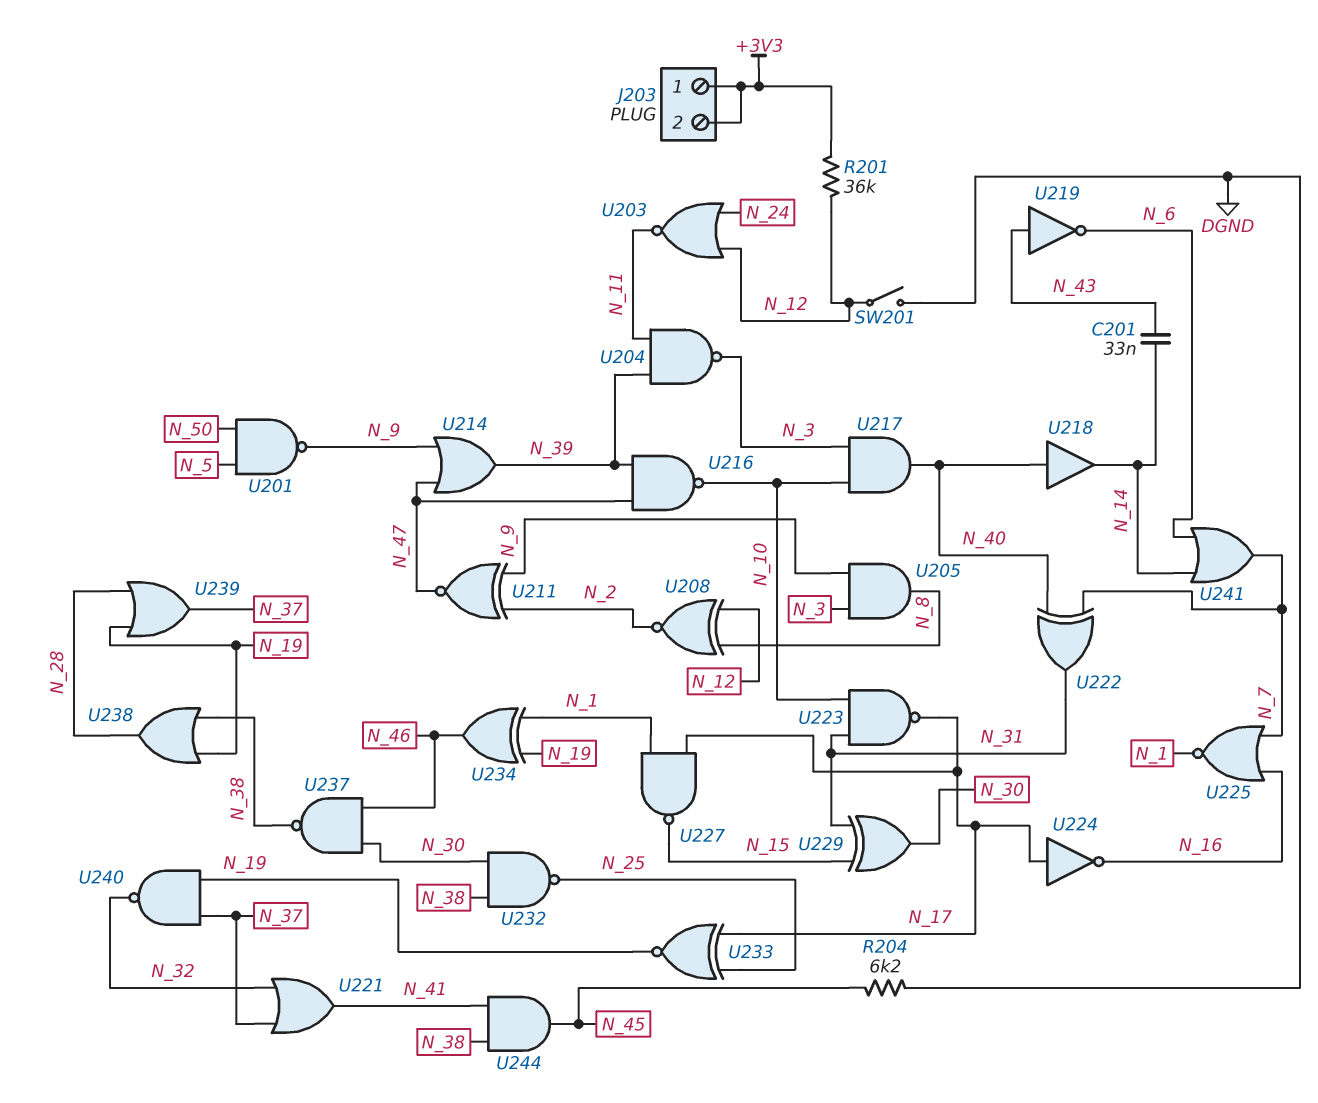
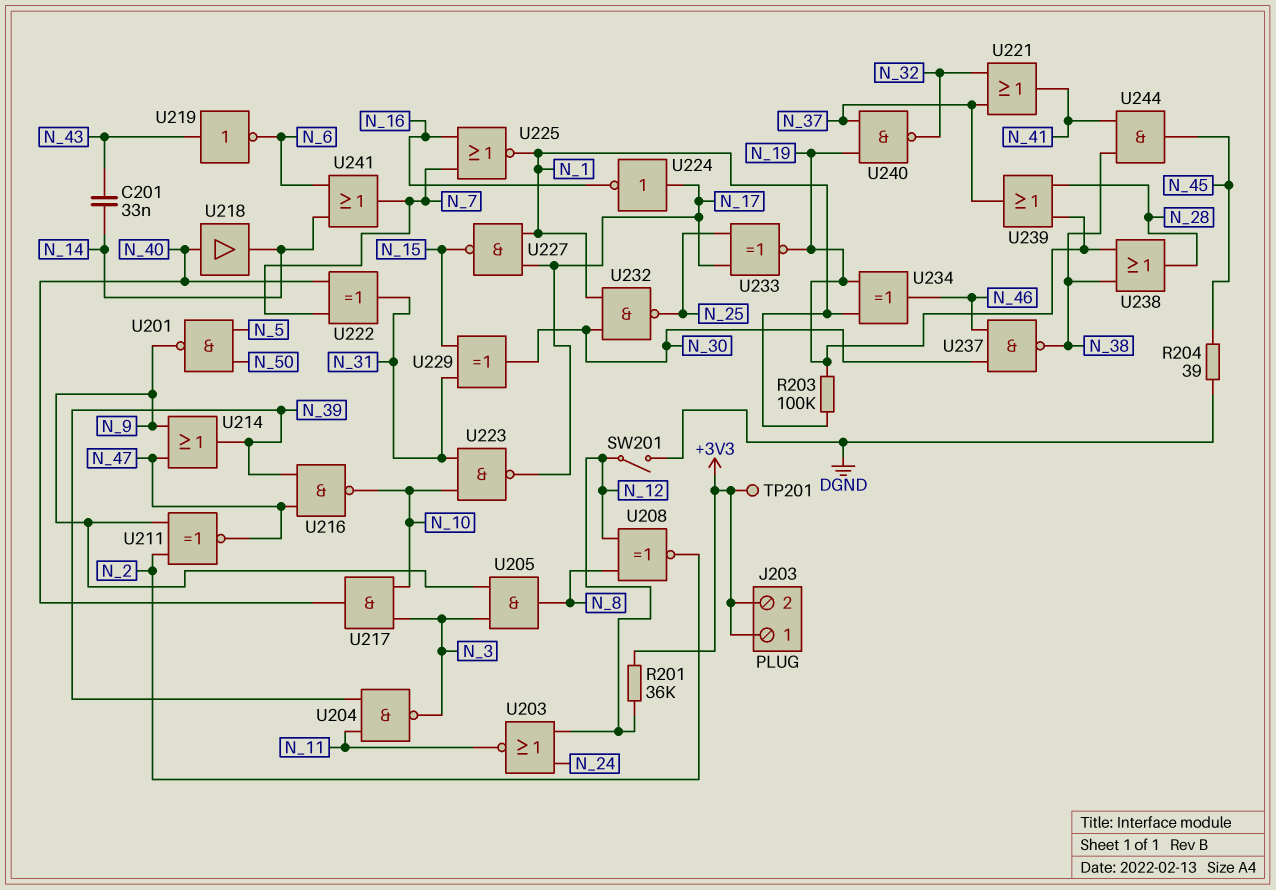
R203: none -> 100k (N_1, N_19)
R204: 6.2k (DGND, N_45) -> 39 (DGND, N_45)
TP201: none -> test point (+3V3)
U232: NAND (in N_30, in N_38, out N_25) -> NAND (in N_1, in N_30, out N_25)

